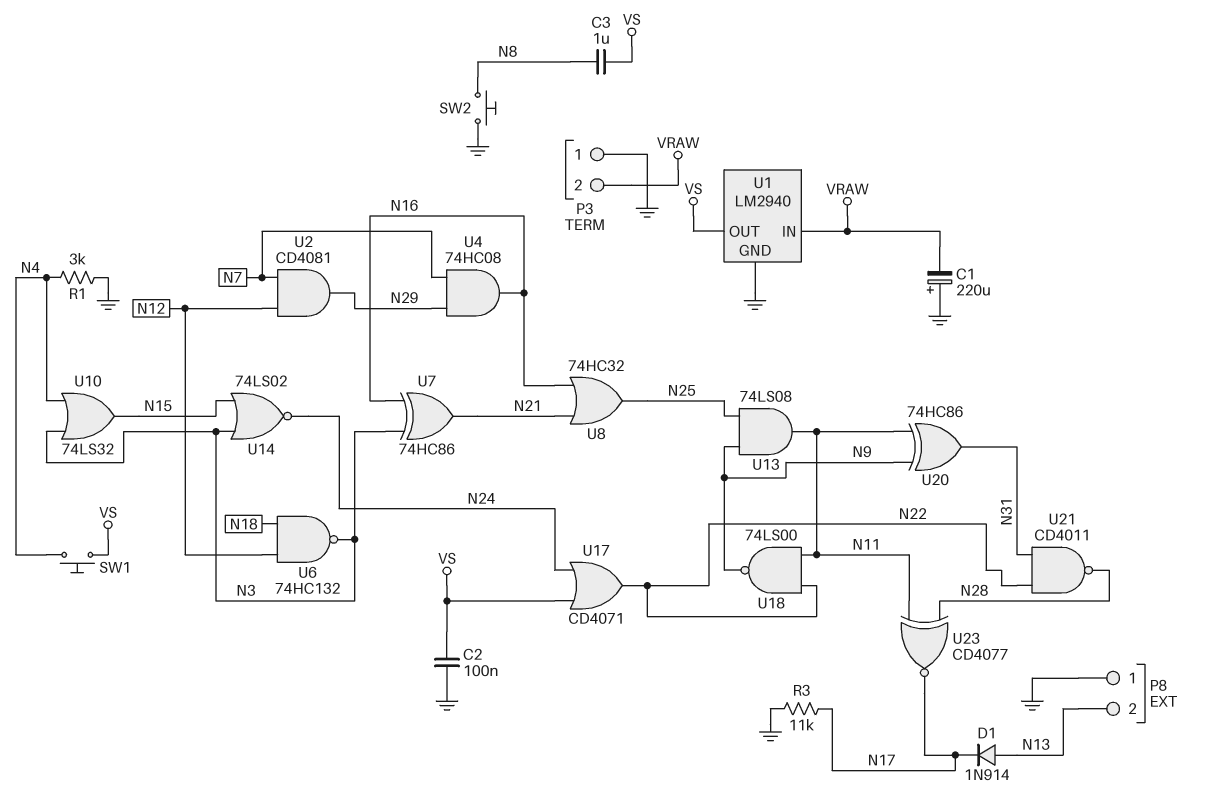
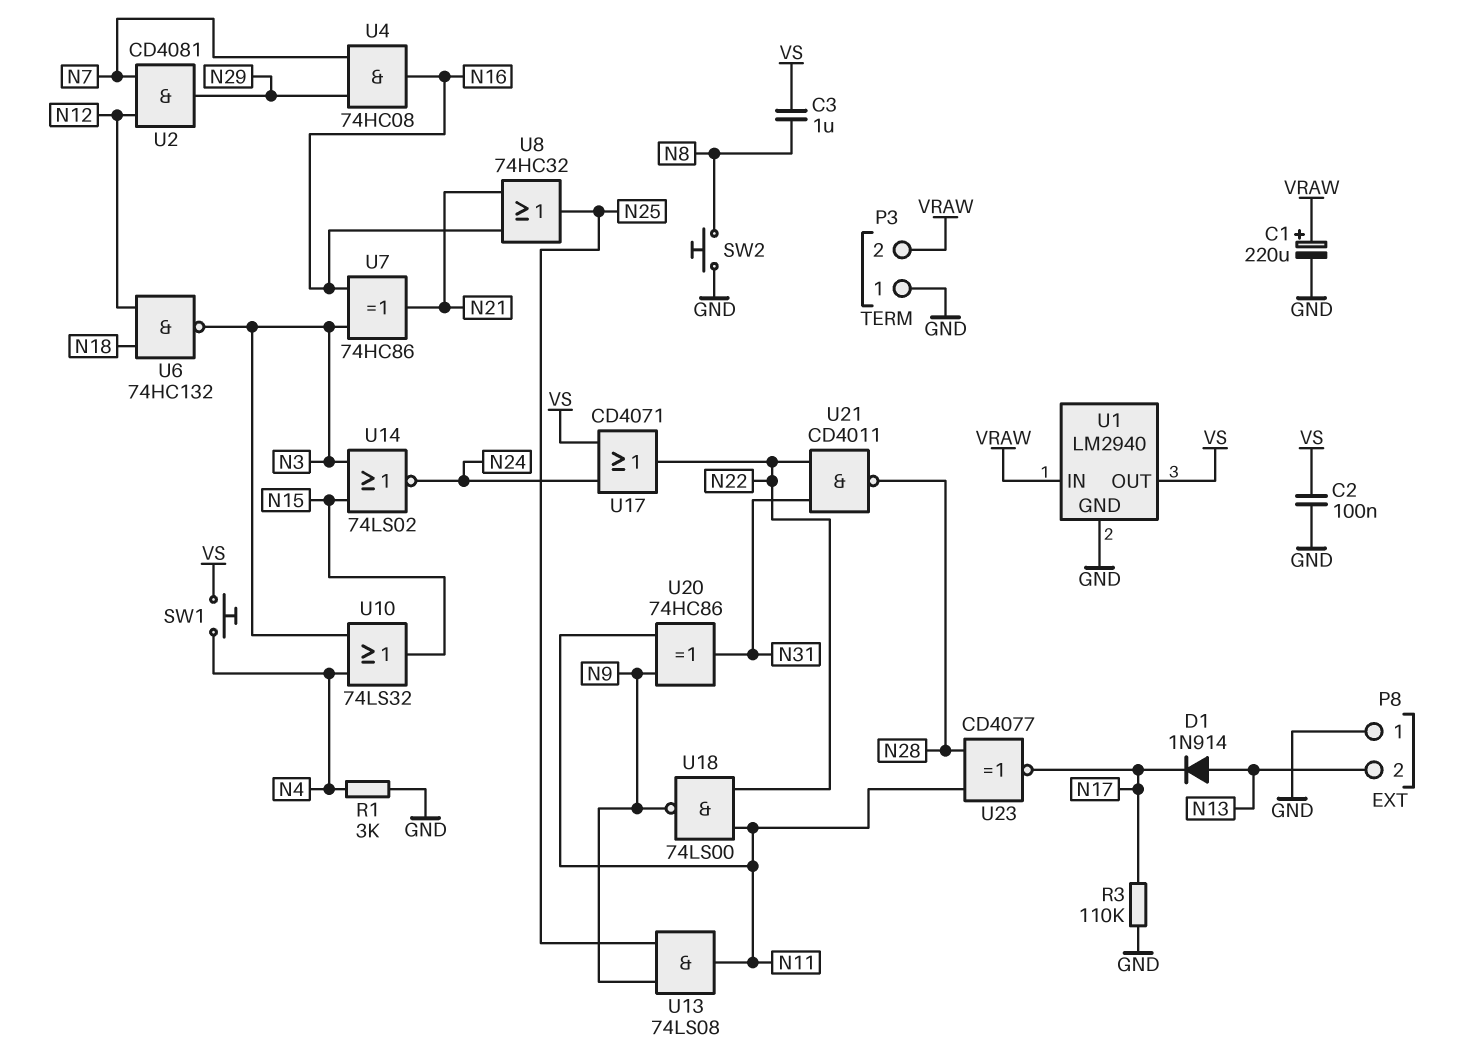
C1: 220uF (plus GND, minus VRAW) -> 220uF (plus VRAW, minus GND)
R3: 11k (GND, N17) -> 110k (GND, N17)

